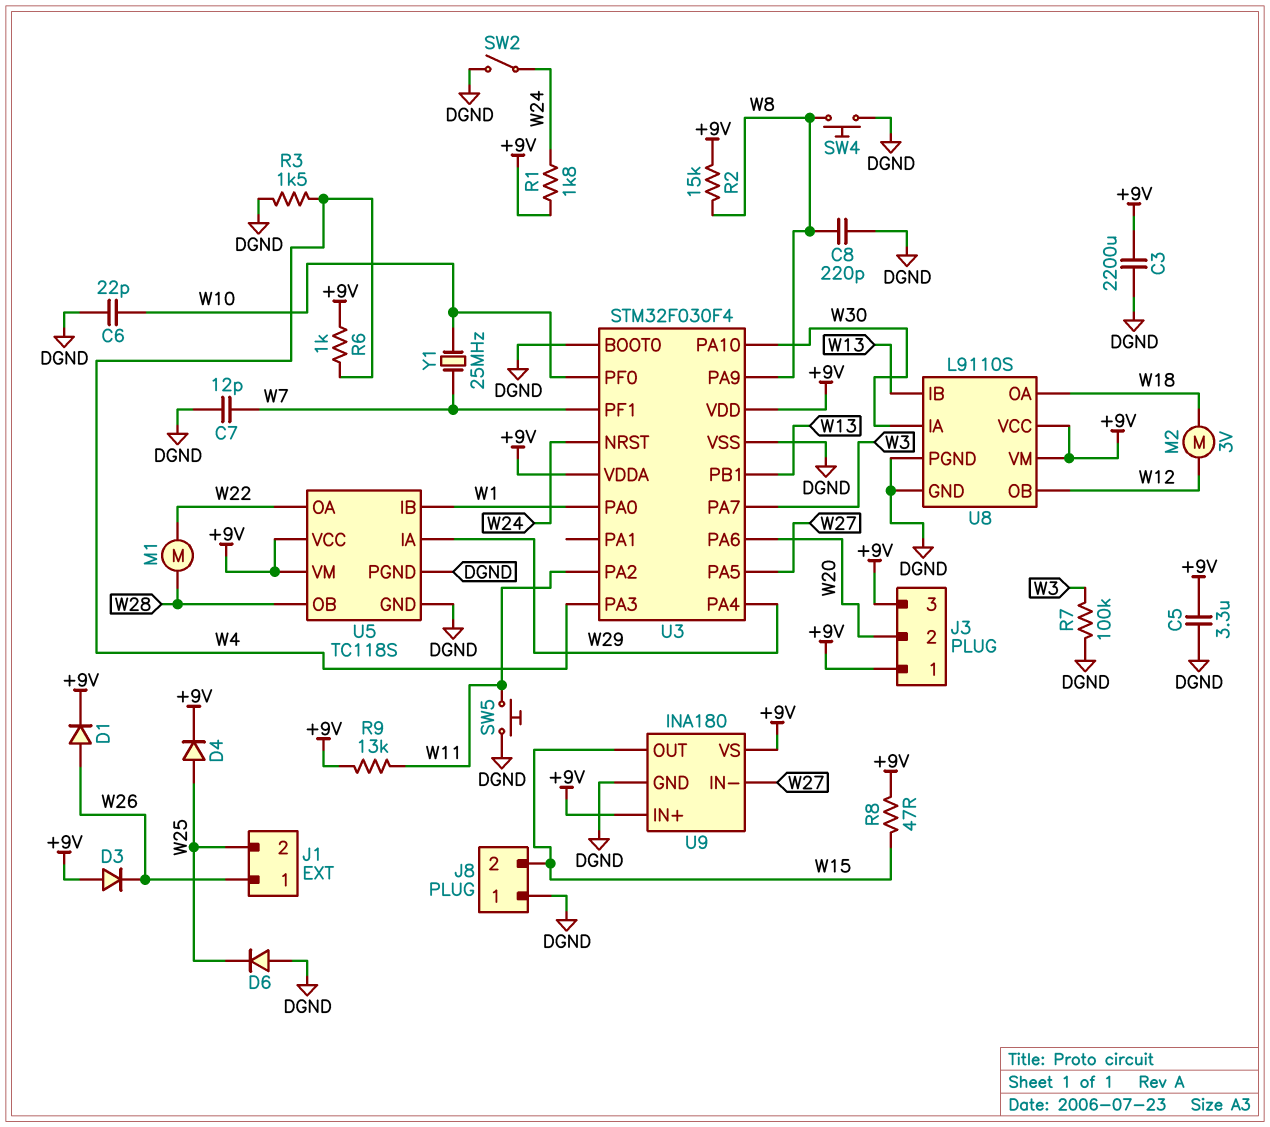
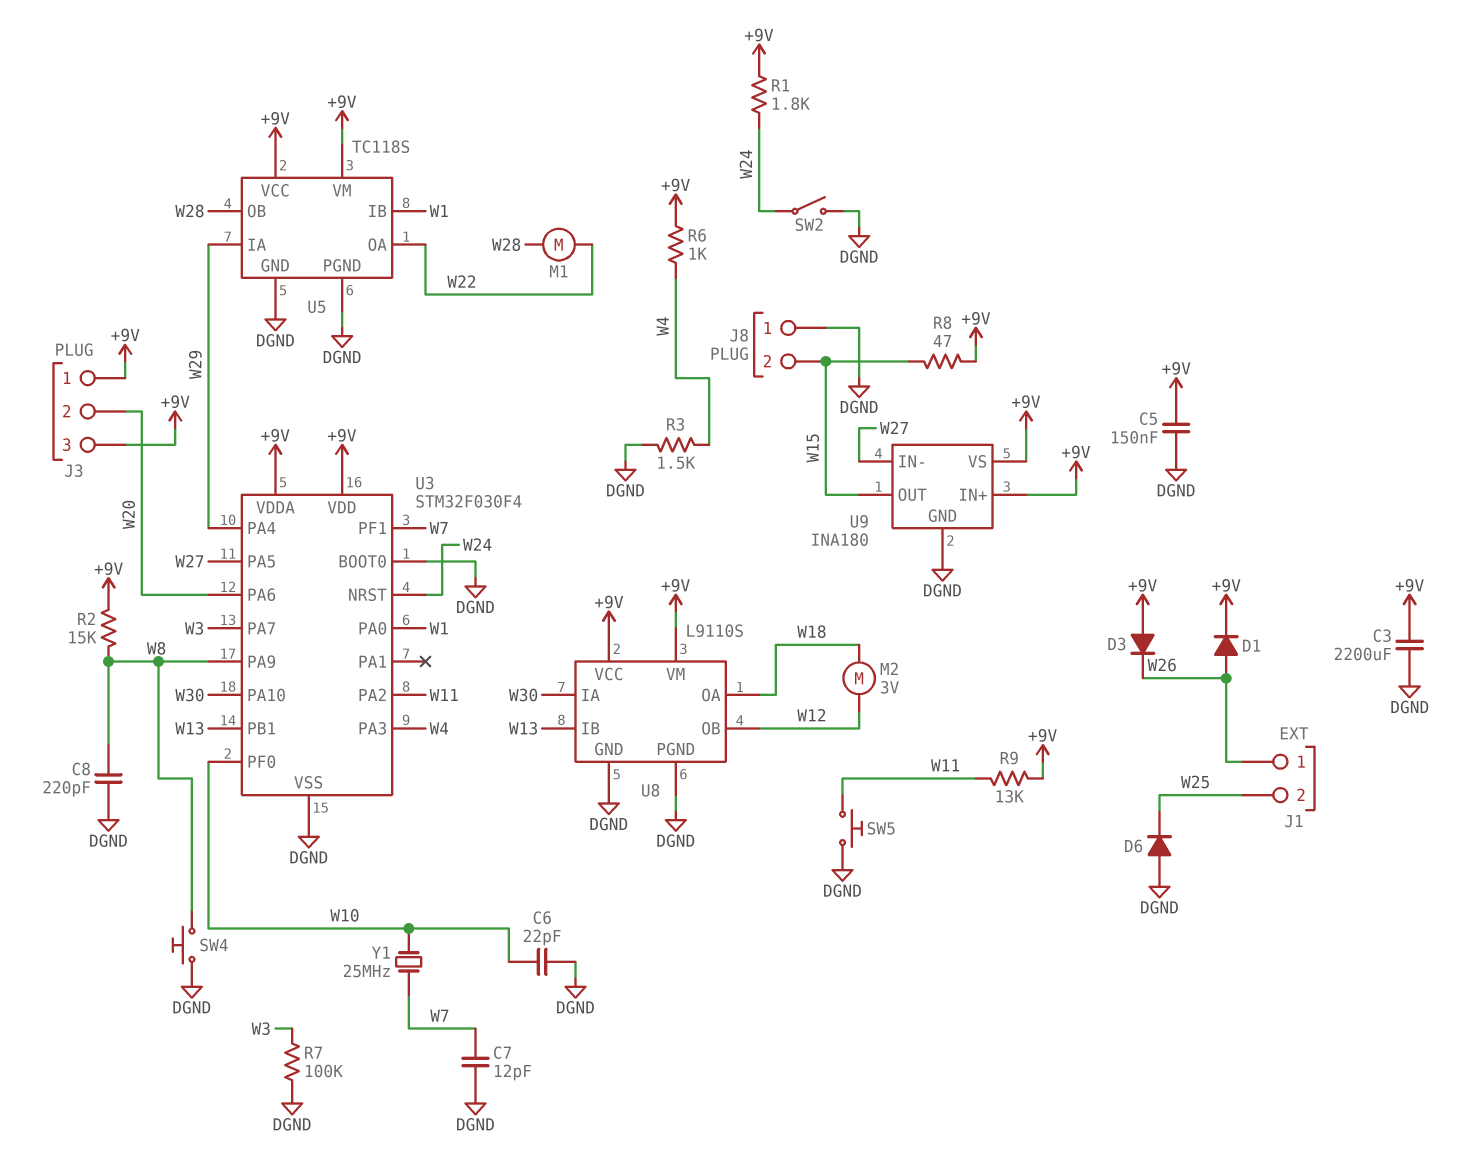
C5: 3.3uF (+9V, DGND) -> 150nF (+9V, DGND)
D4: diode (A W25, K +9V) -> none

